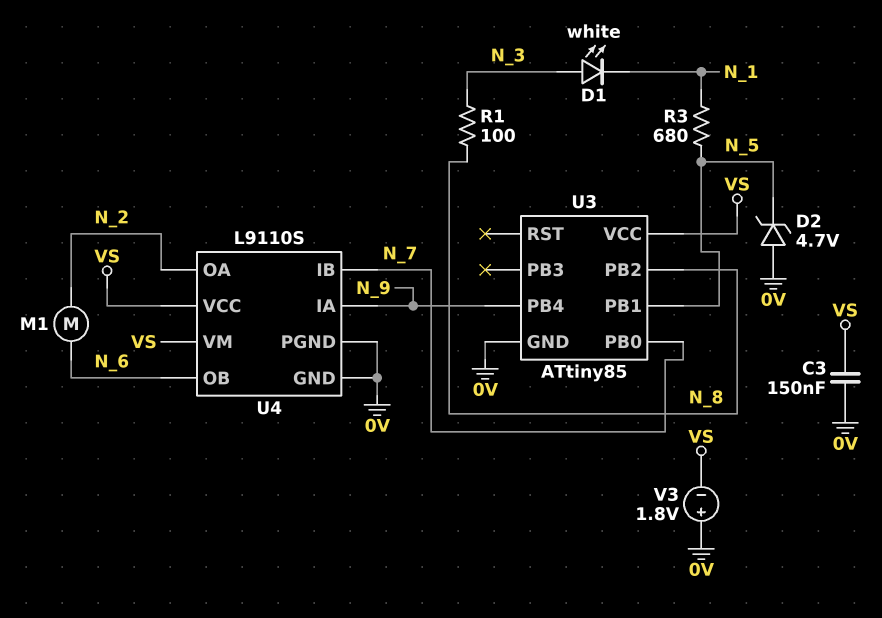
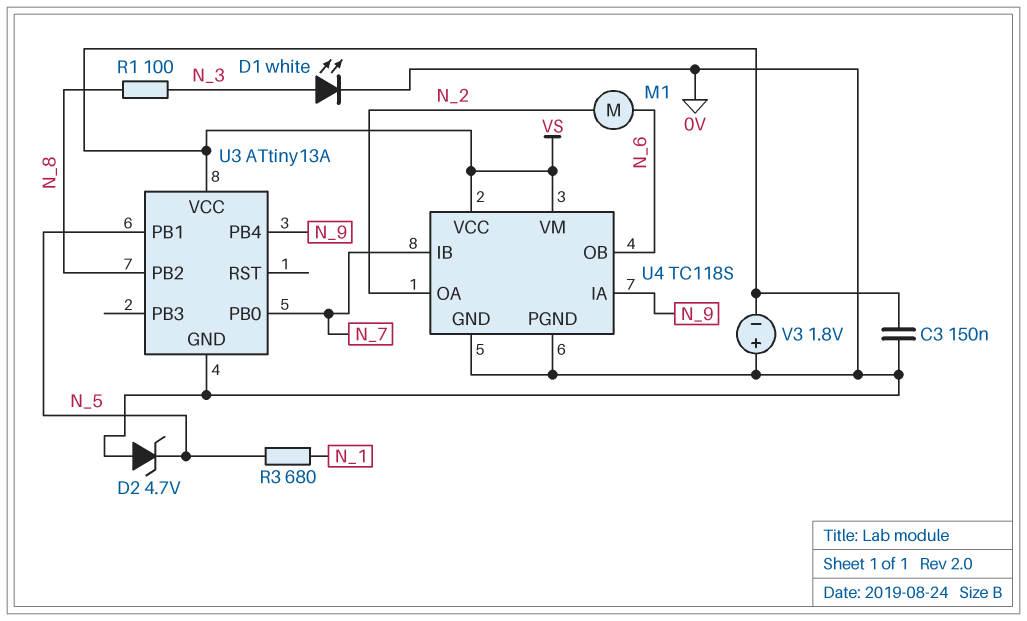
D1: LED white (A N_3, K N_1) -> LED white (A N_3, K 0V)
U3: ATtiny85 -> ATtiny13A
U4: L9110S -> TC118S

